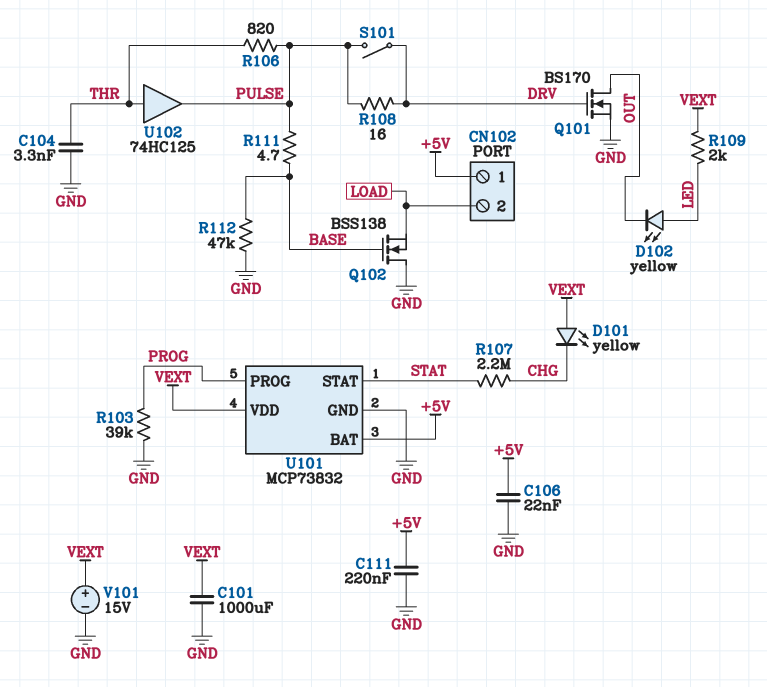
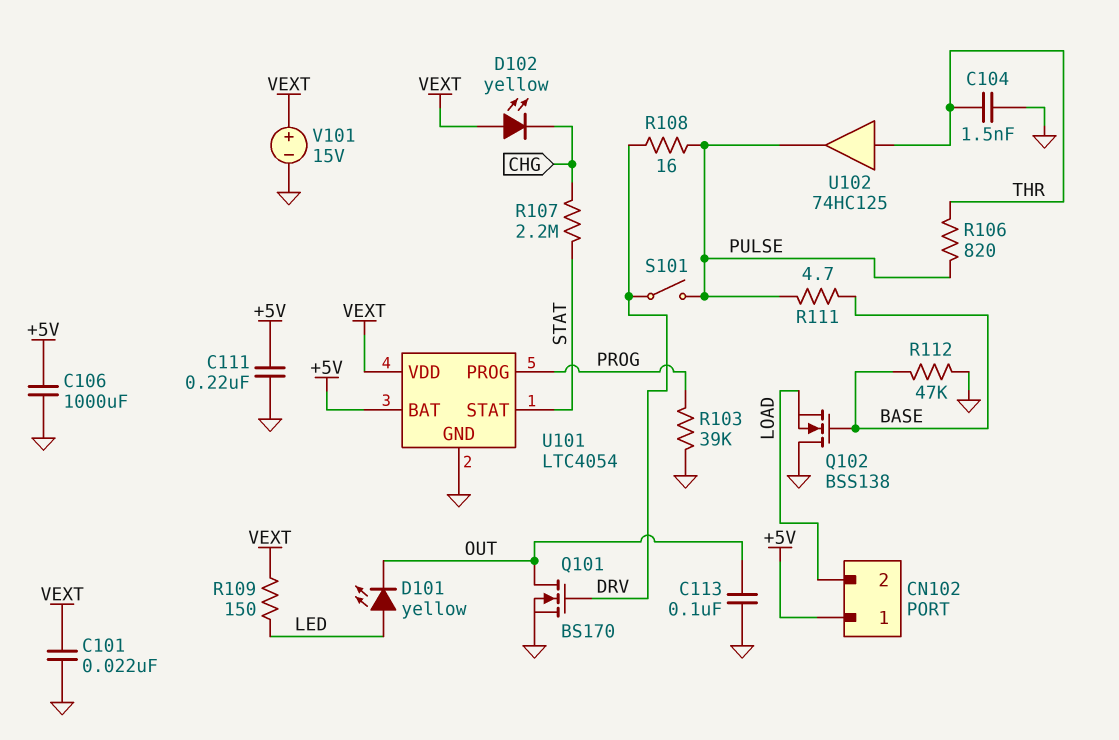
C101: 1000uF (GND, VEXT) -> 22nF (GND, VEXT)
C104: 3.3nF (GND, THR) -> 1.5nF (GND, THR)
C106: 22nF (+5V, GND) -> 1000uF (+5V, GND)
C113: none -> 100nF (GND, OUT)
D101: LED yellow (A VEXT, K CHG) -> LED yellow (A LED, K OUT)
D102: LED yellow (A LED, K OUT) -> LED yellow (A VEXT, K CHG)
R109: 2k (LED, VEXT) -> 150 (LED, VEXT)
U101: MCP73832 -> LTC4054

